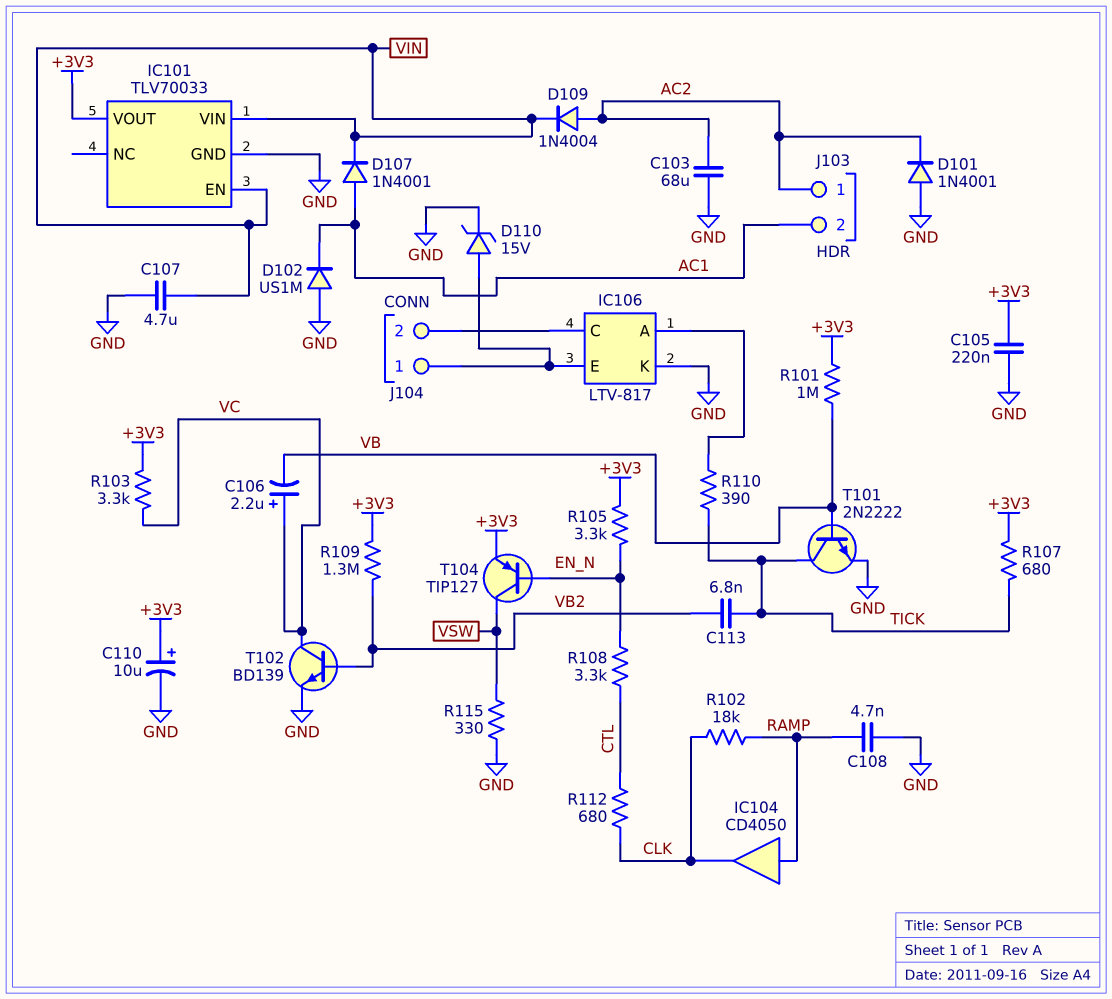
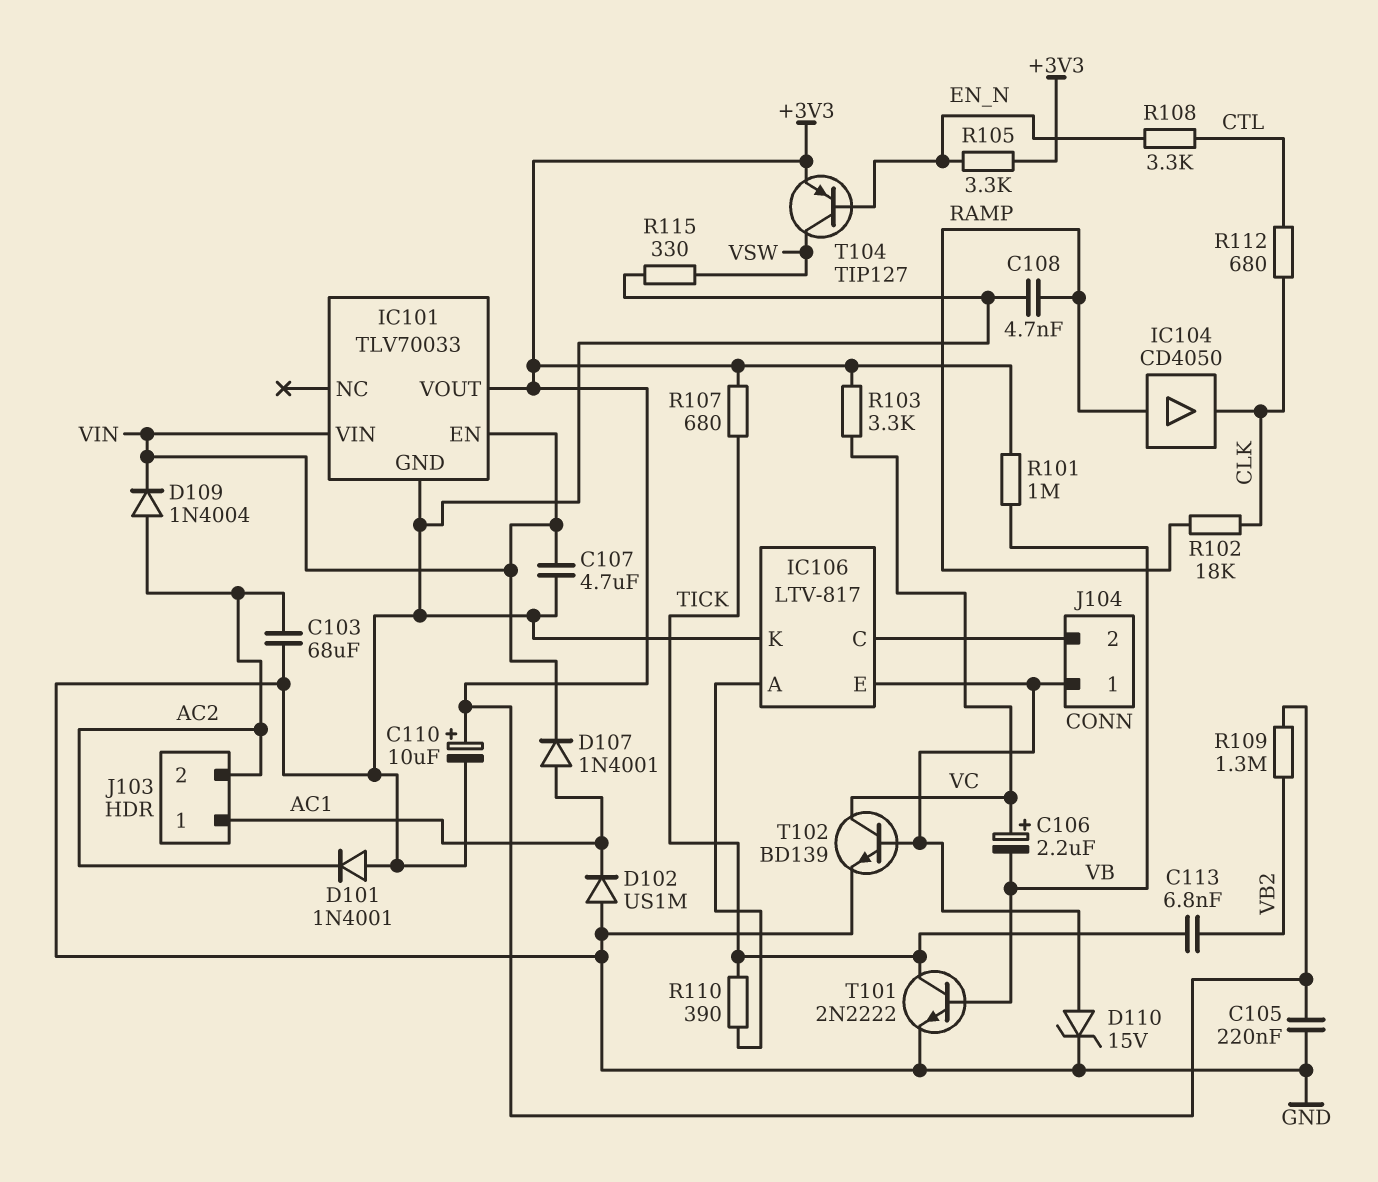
J103 pin 1: AC2 -> AC1
J103 pin 2: AC1 -> AC2
T102: NPN BD139 (B VB2, C VC, E GND) -> NPN BD139 (B IC106/E, C VC, E GND)

